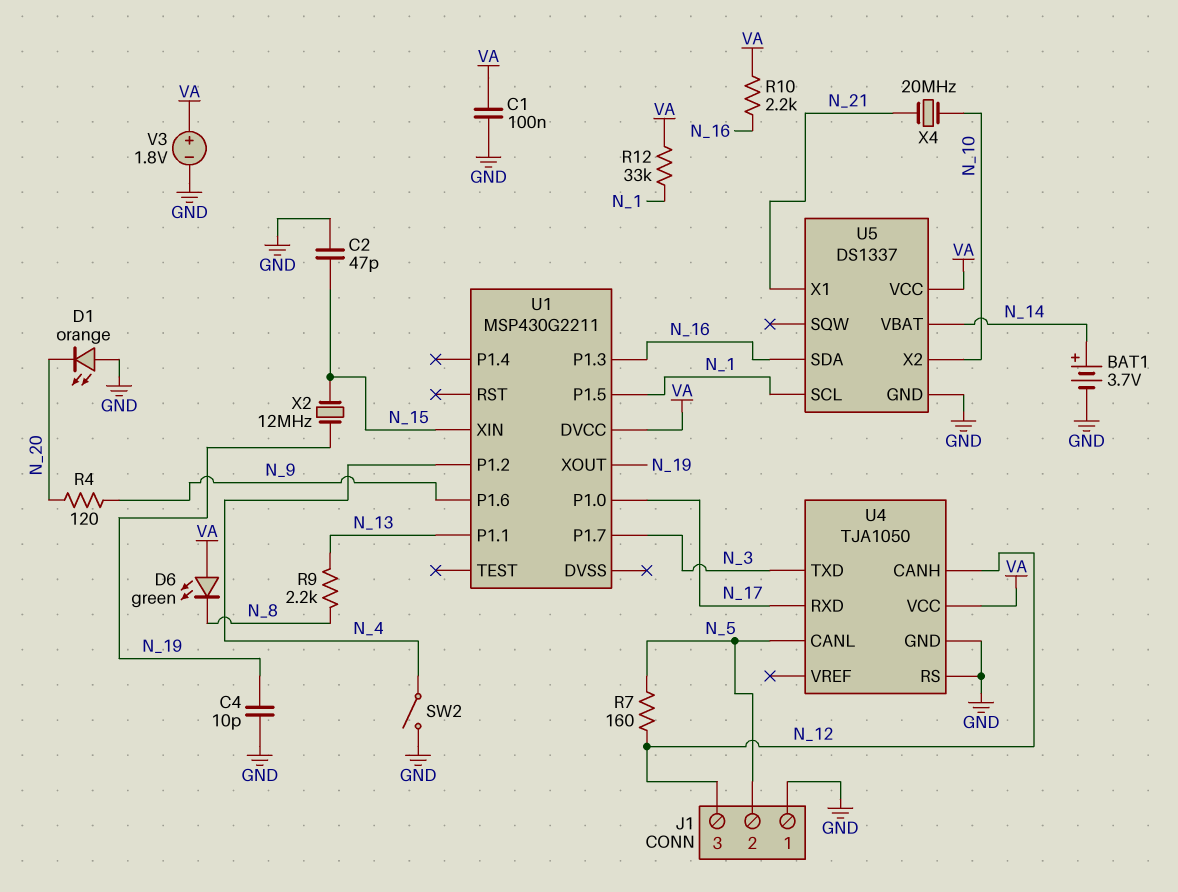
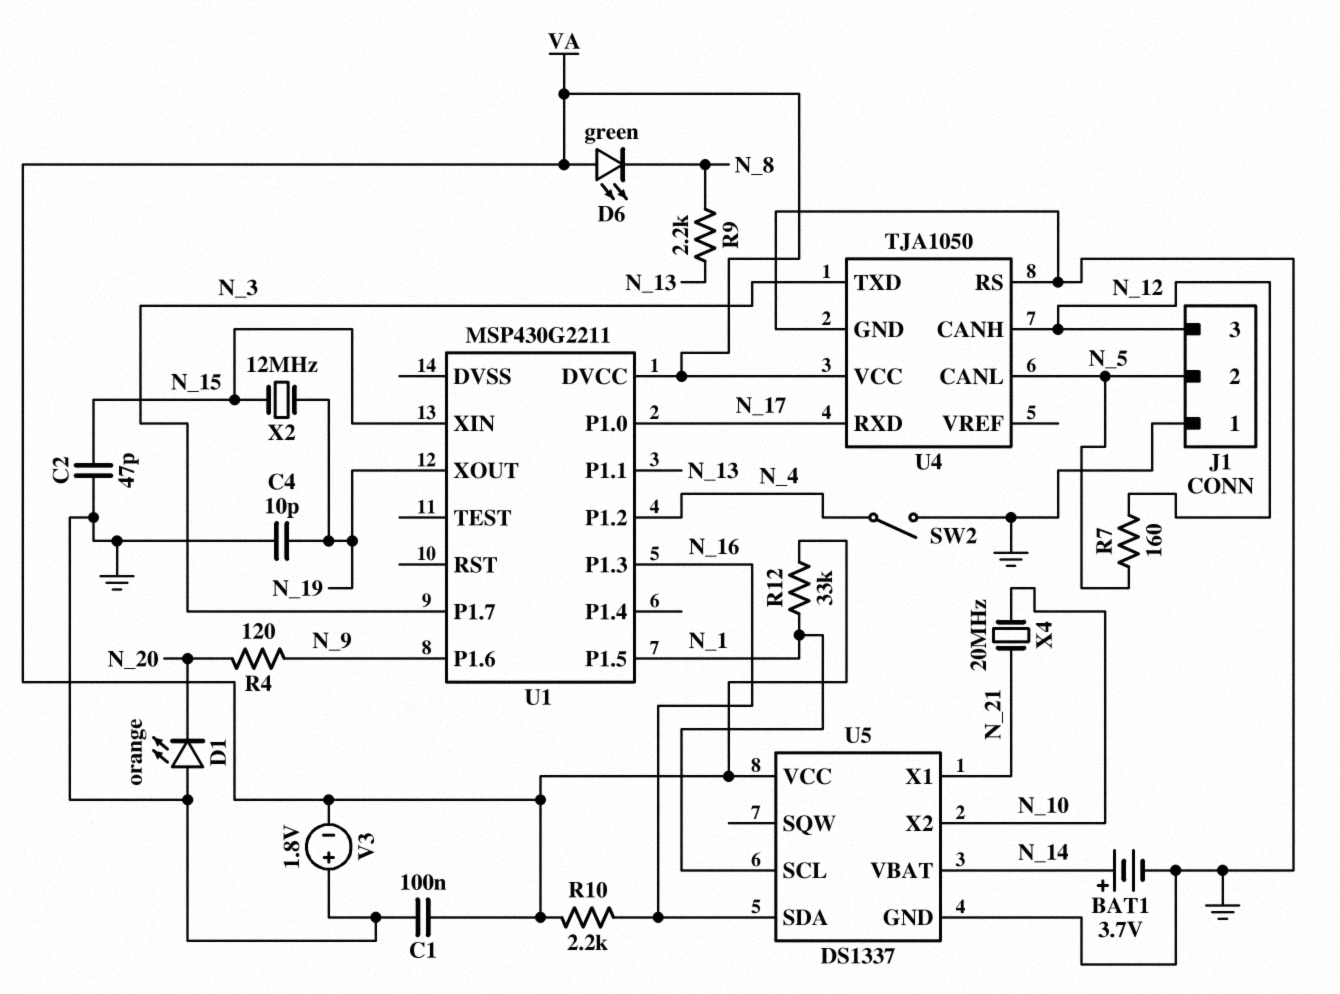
V3: 1.8V (plus VA, minus GND) -> 1.8V (plus GND, minus VA)

